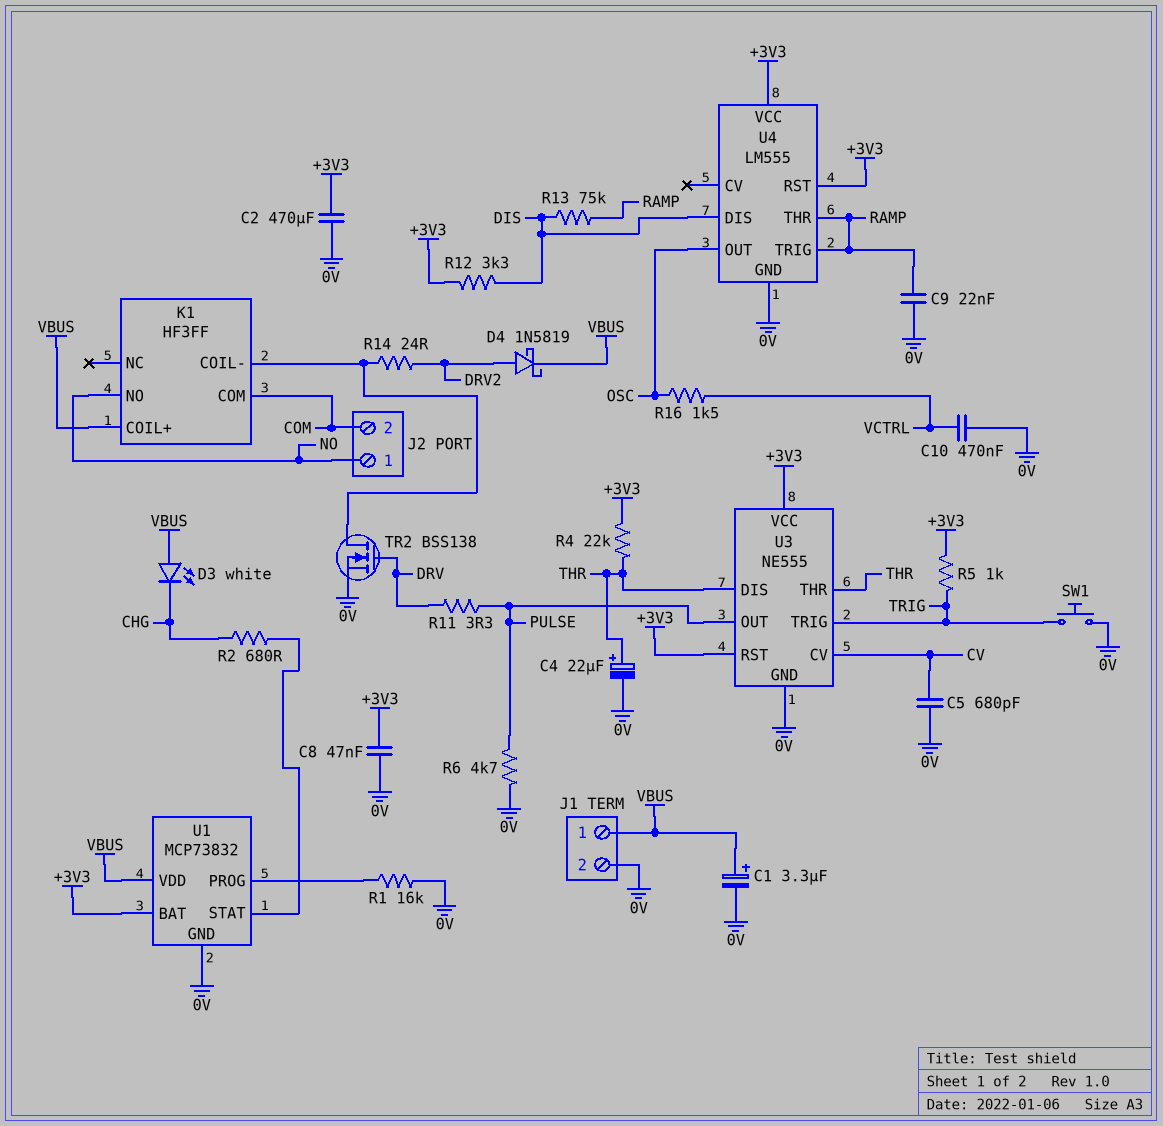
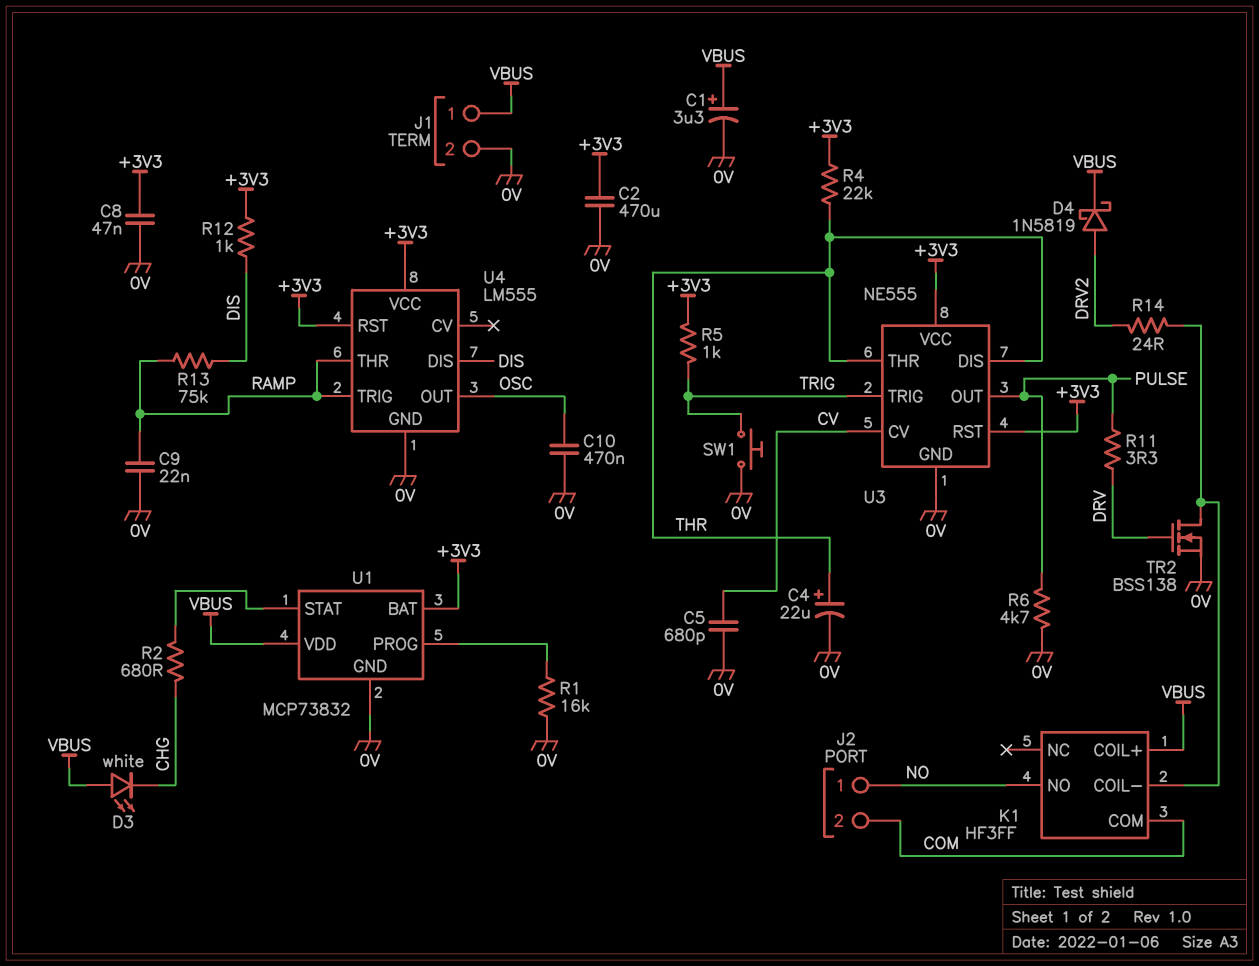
C10: 470nF (0V, VCTRL) -> 470nF (0V, OSC)
R12: 3.3k (+3V3, DIS) -> 1k (+3V3, DIS)
R16: 1.5k (OSC, VCTRL) -> none

